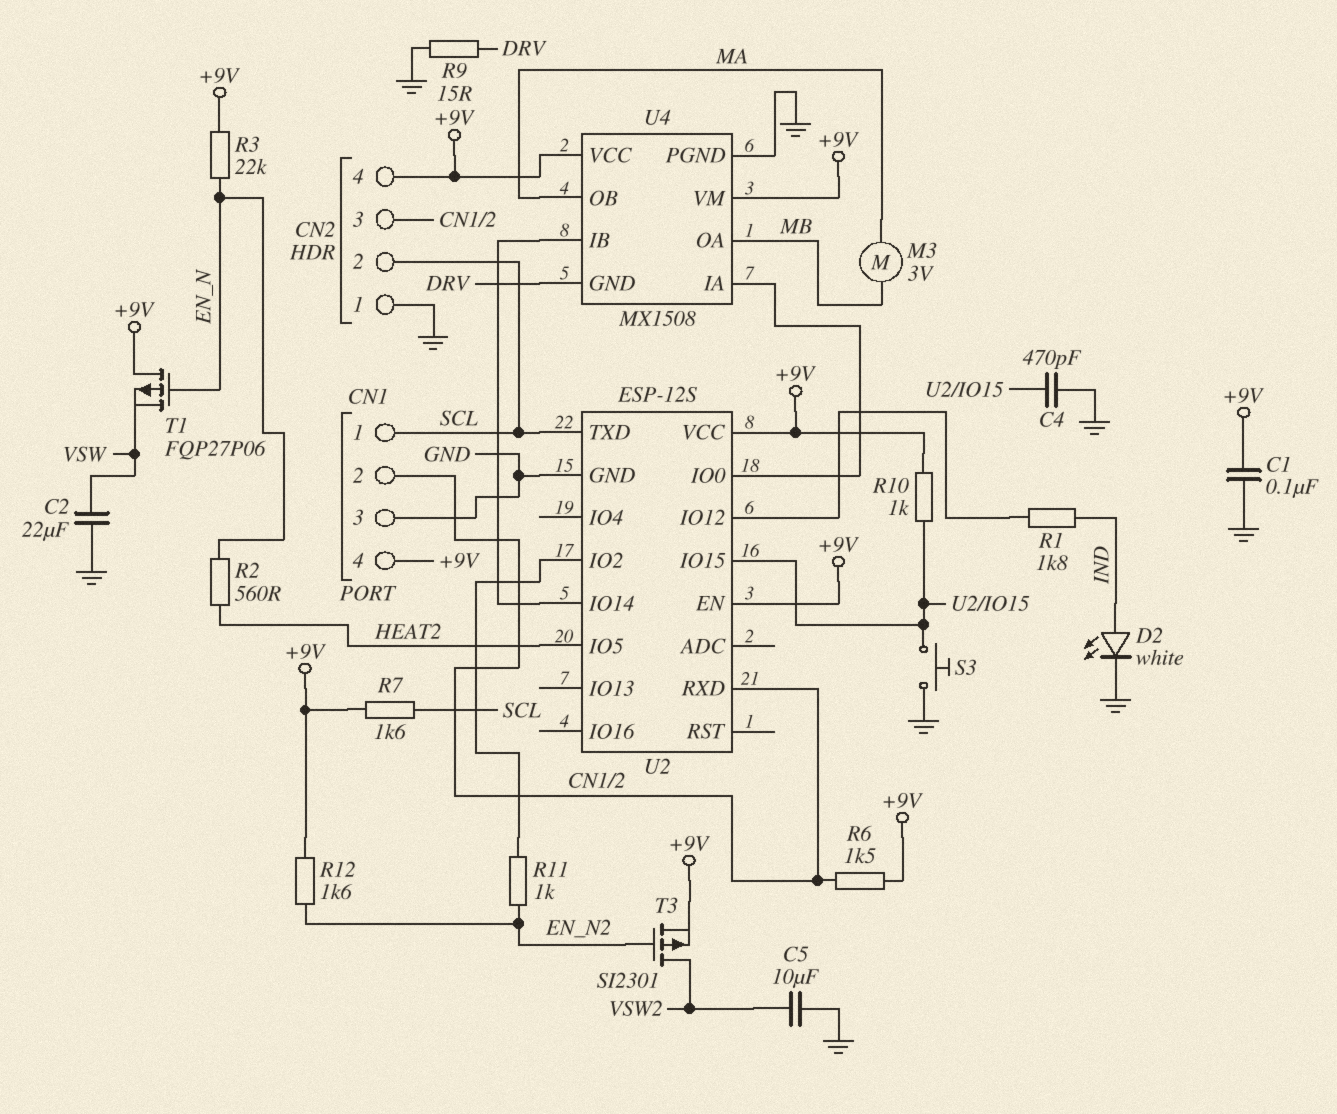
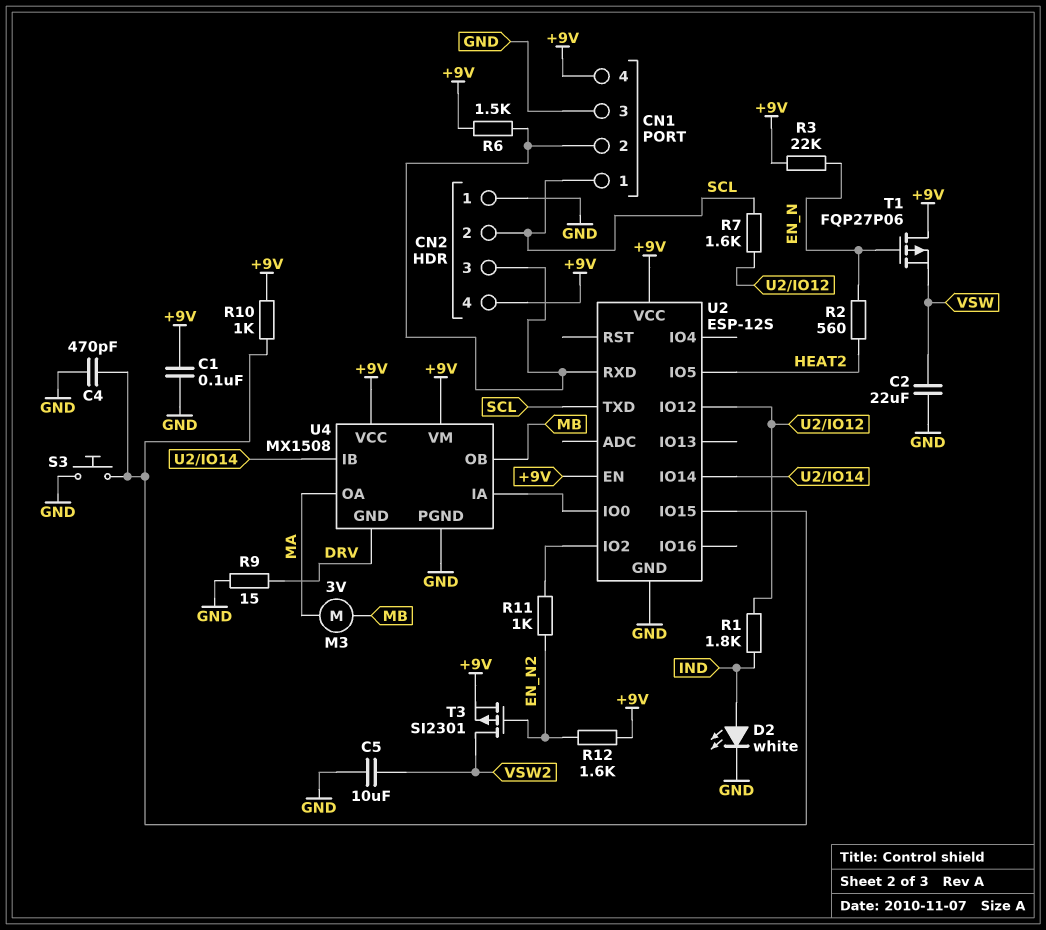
R7: 1.6k (+9V, SCL) -> 1.6k (SCL, U2/IO12)
U4 pin OA: MB -> MA
U4 pin OB: MA -> MB

